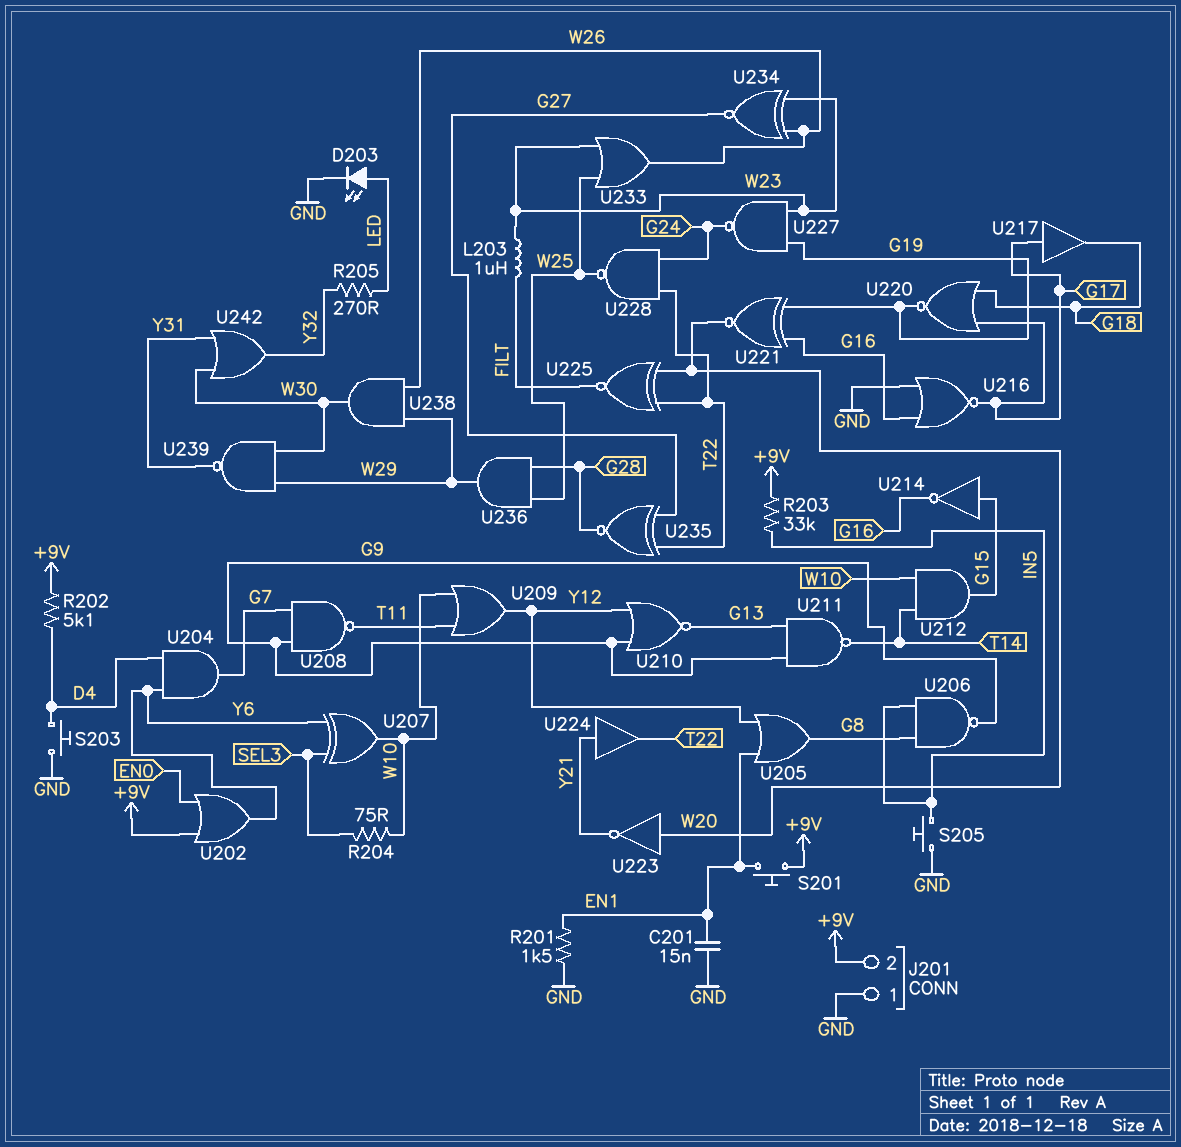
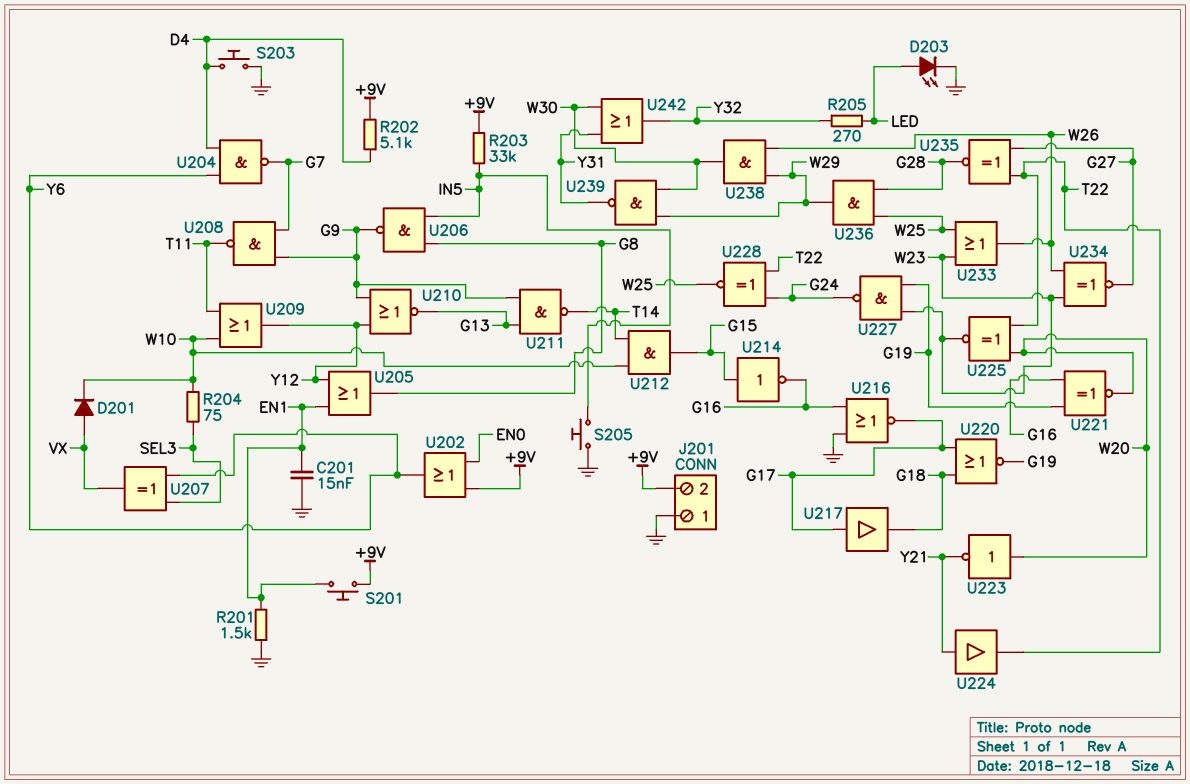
D201: none -> diode (A VX, K W10)
L203: 1uH (FILT, W23) -> none
U204: AND (in D4, in Y6, out G7) -> NAND (in D4, in Y6, out G7)
U207: XOR (in SEL3, in Y6, out W10) -> XOR (in SEL3, in Y6, out VX)
U225: XNOR (in T22, in W20, out FILT) -> XNOR (in T22, in W20, out W23)
U228: NAND (in G24, in T22, out W25) -> XNOR (in G24, in T22, out W25)

